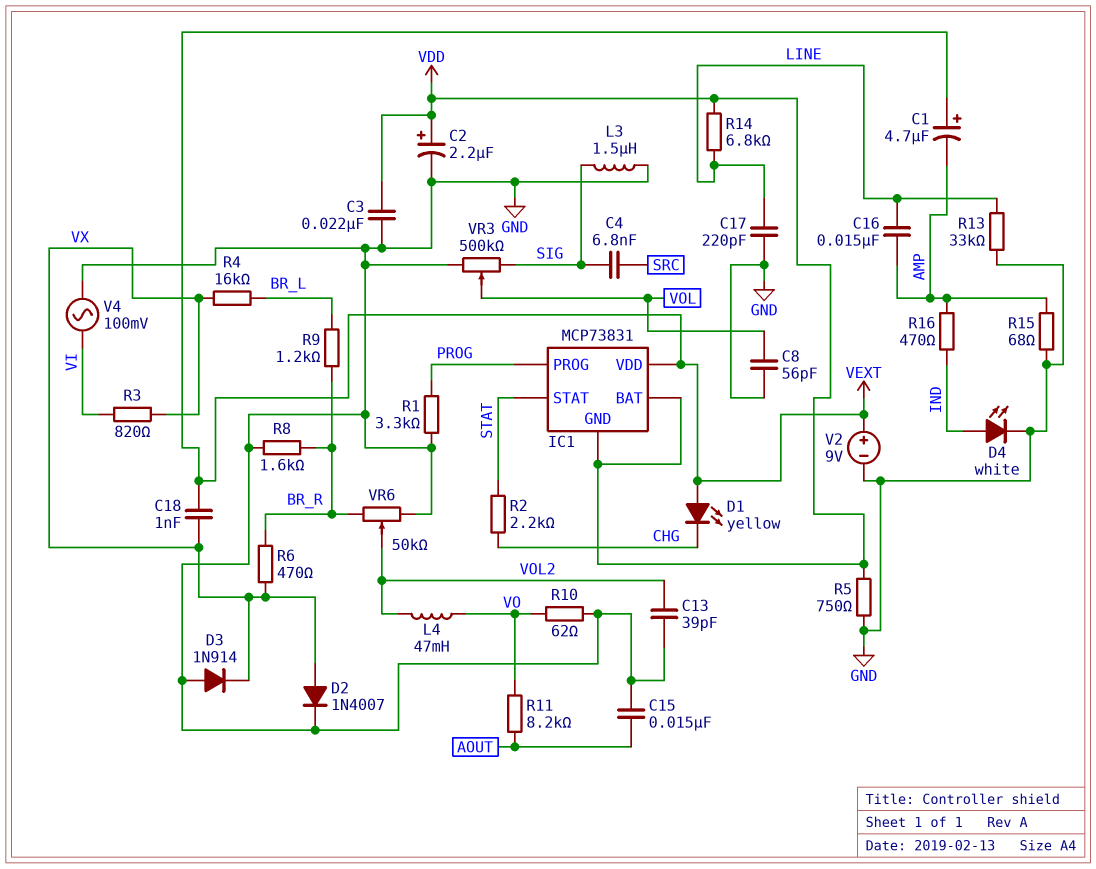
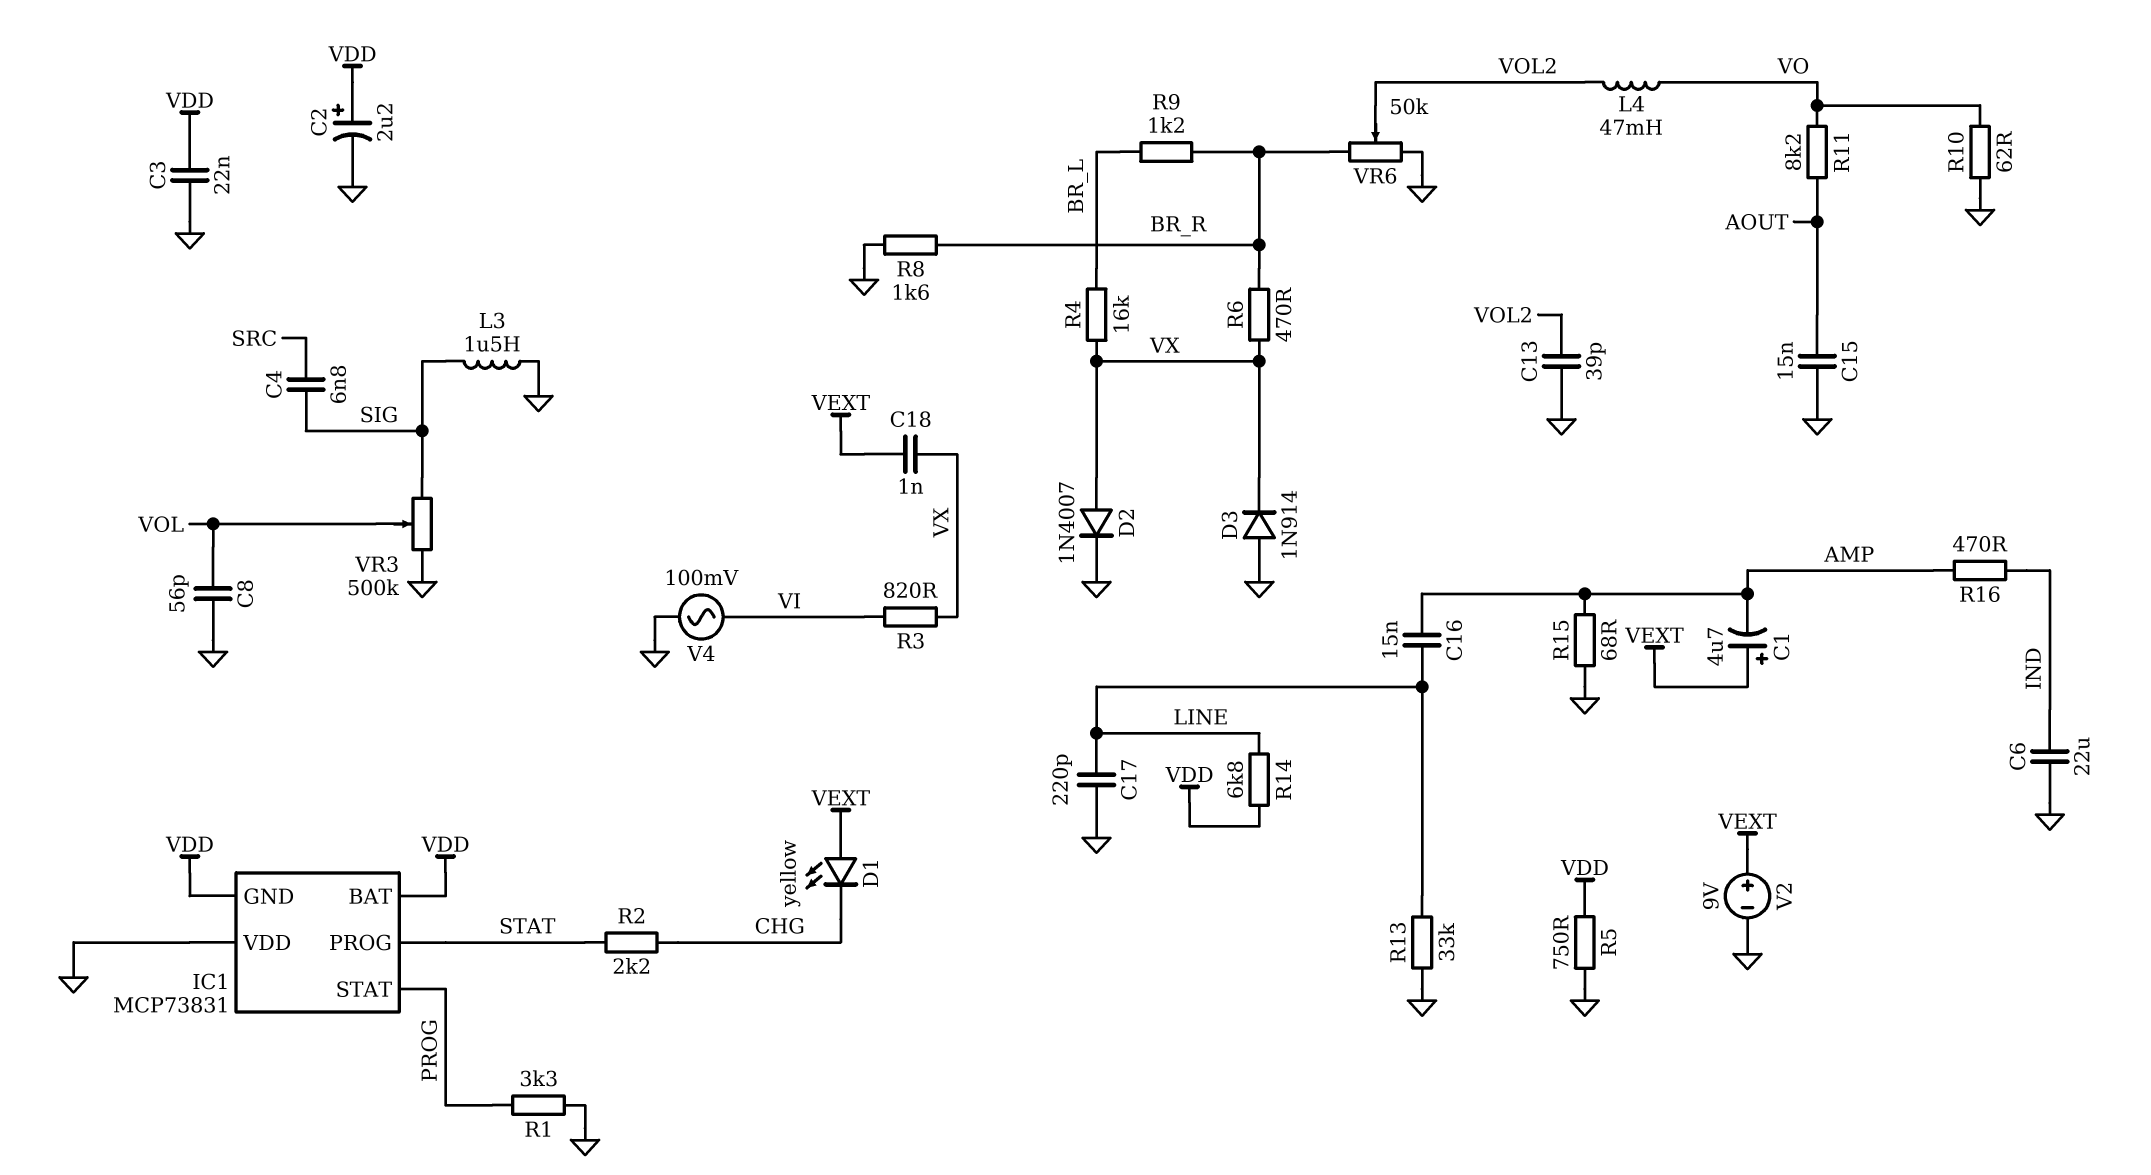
C6: none -> 22uF (GND, IND)
D4: LED white (A IND, K GND) -> none
IC1 pin PROG: PROG -> STAT
IC1 pin STAT: STAT -> PROG
IC1 pin VDD: VEXT -> GND

